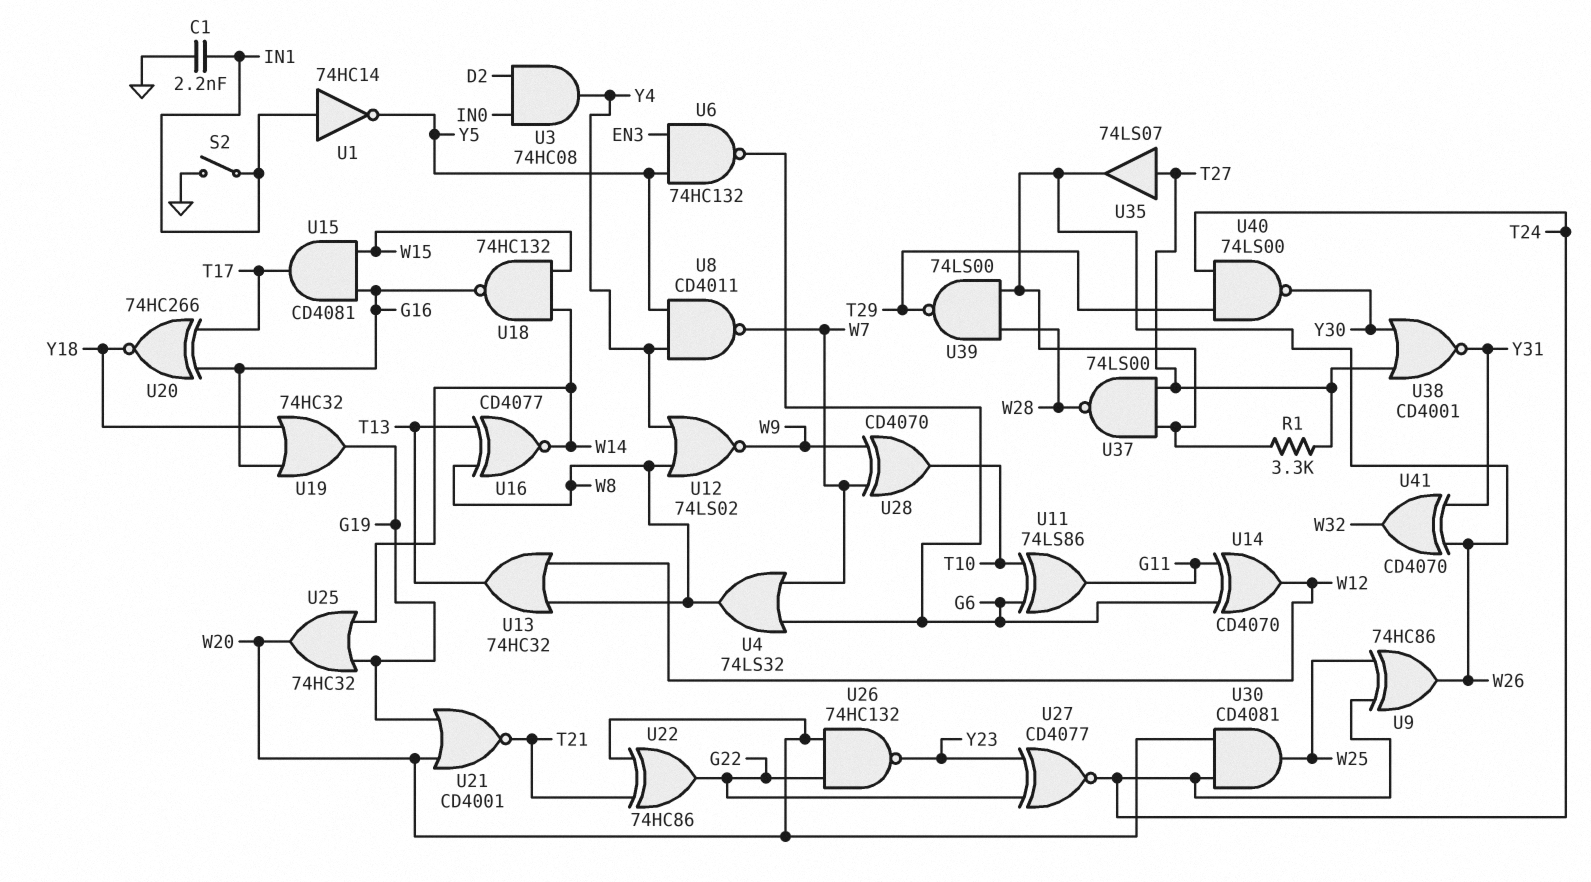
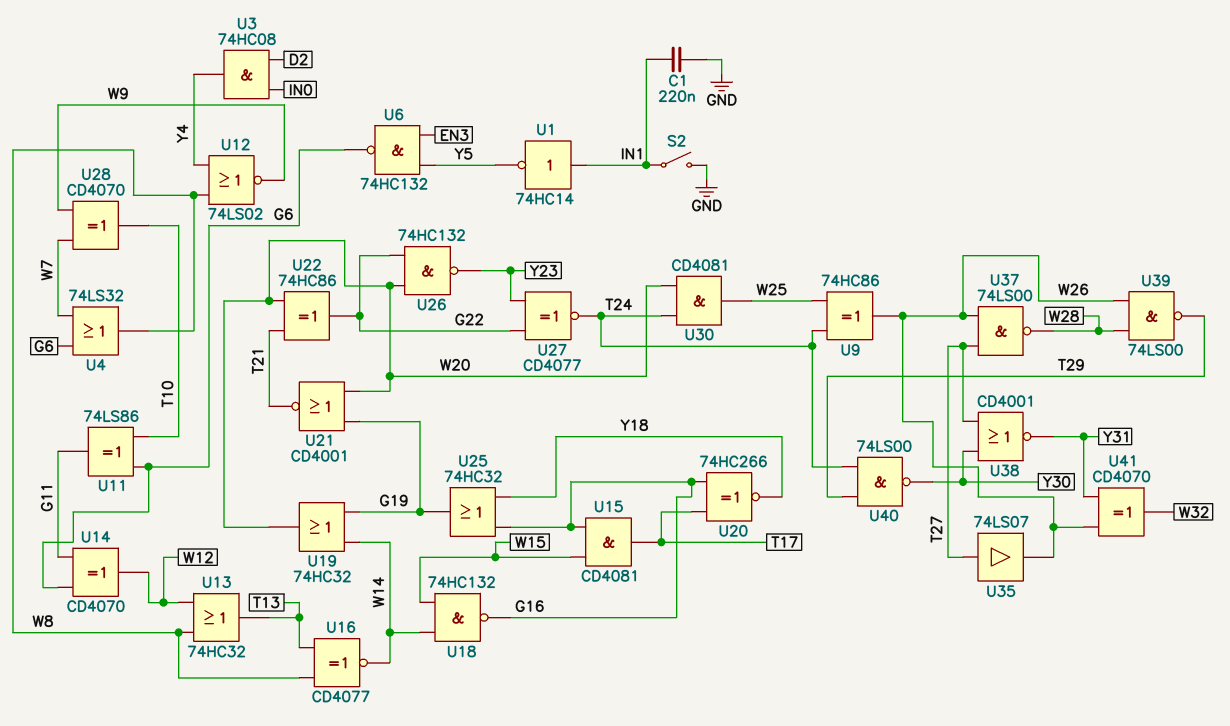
C1: 2.2nF (GND, IN1) -> 220nF (GND, IN1)
R1: 3.3k (T27, W26) -> none
U8: NAND CD4011 (in Y4, in Y5, out W7) -> none
U19: OR 74HC32 (in G16, in Y18, out G19) -> OR 74HC32 (in G19, in W14, out W20)
U25: OR 74HC32 (in G19, in W14, out W20) -> OR 74HC32 (in G16, in Y18, out G19)

